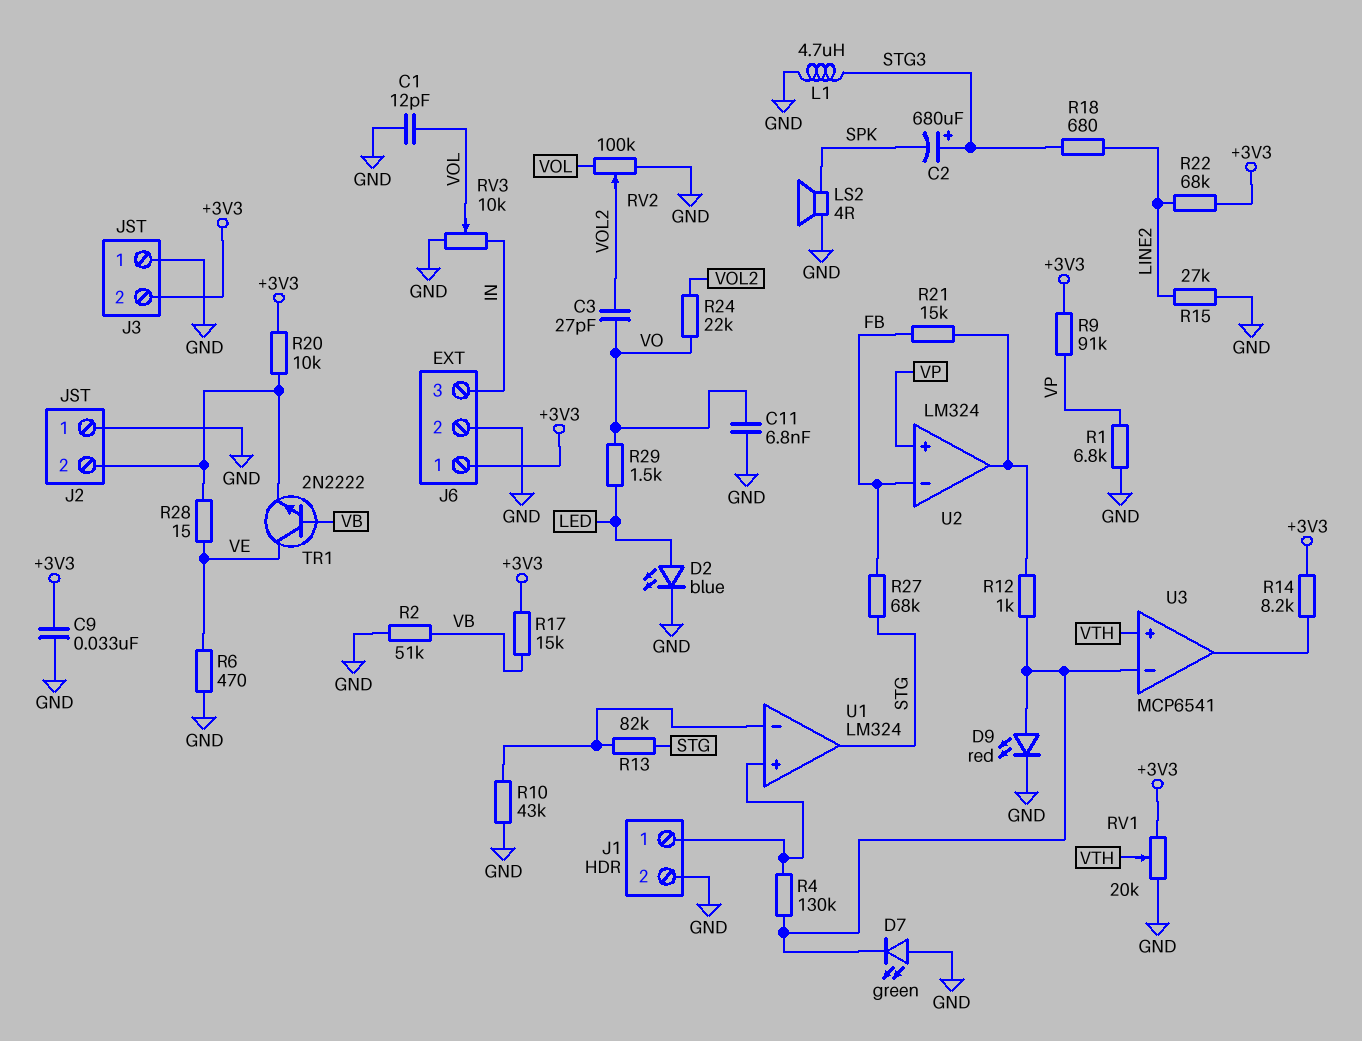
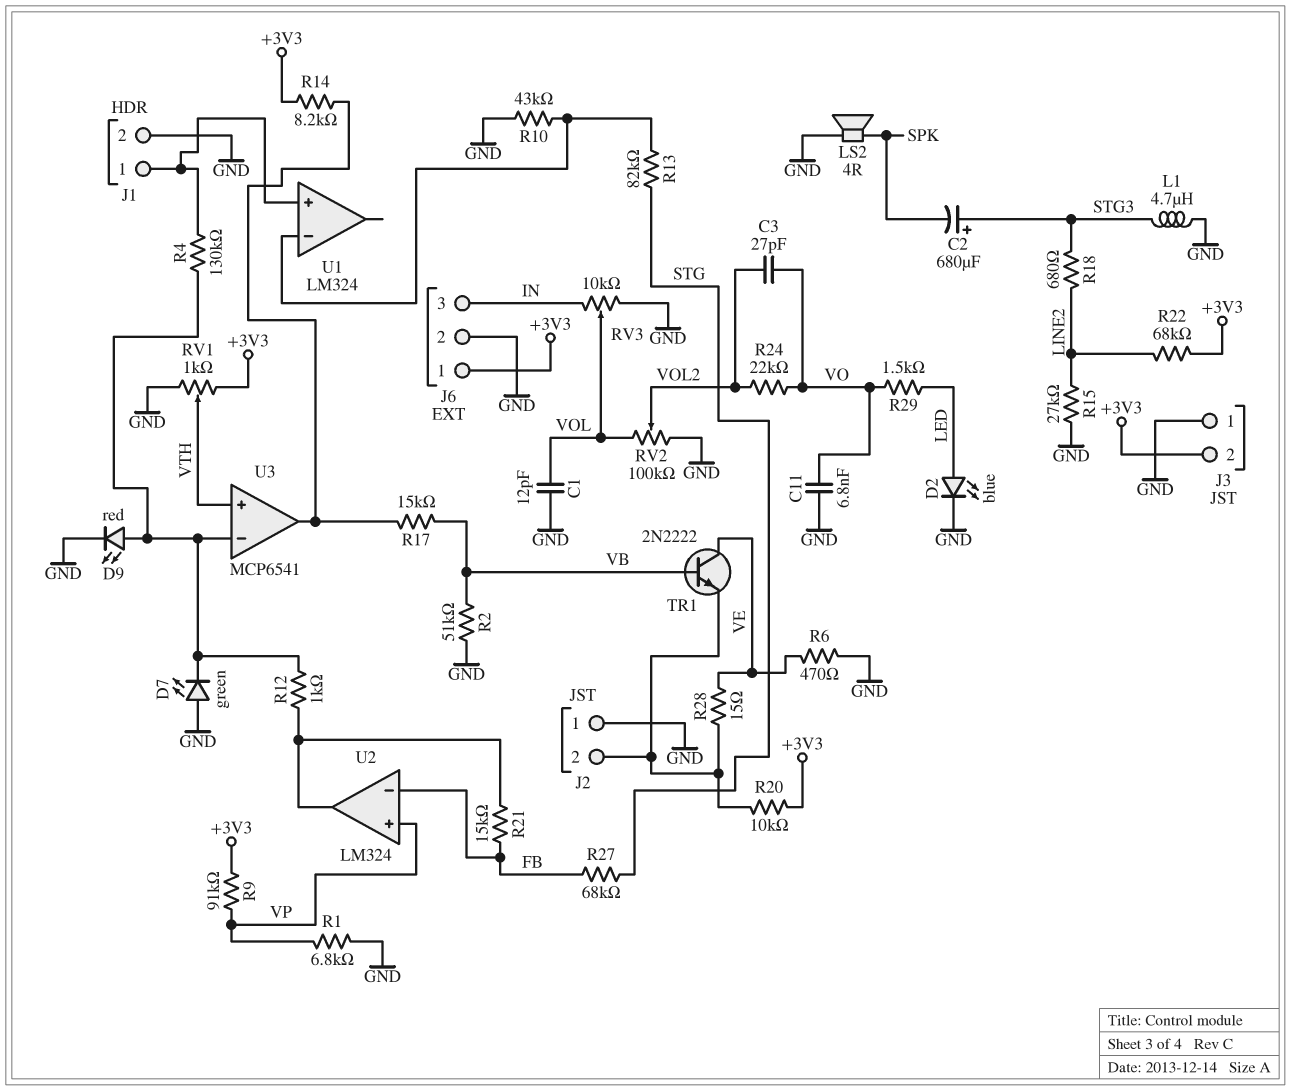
C9: 33nF (+3V3, GND) -> none
R17: 15k (+3V3, VB) -> 15k (U3/out, VB)
RV1: 20k (+3V3, GND, wiper VTH) -> 1k (+3V3, GND, wiper VTH)
U1 pin out: STG -> none

